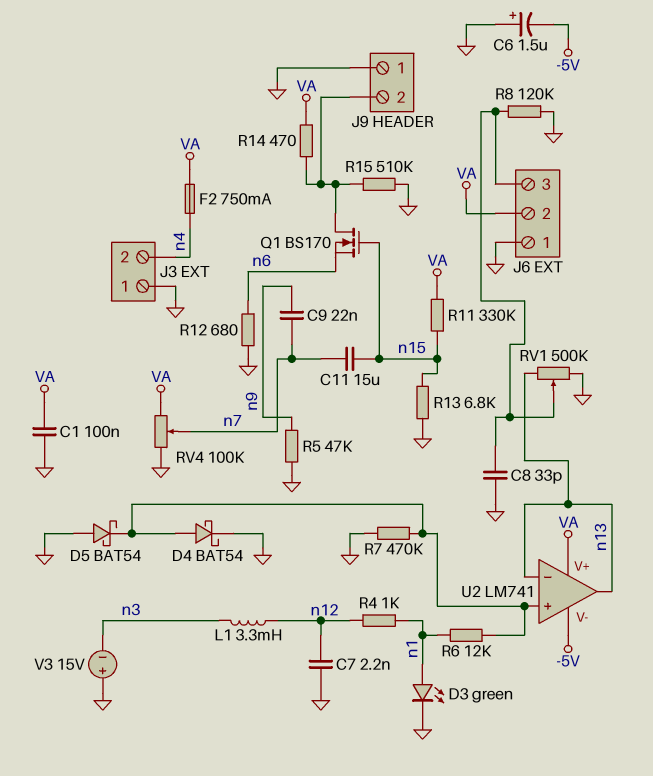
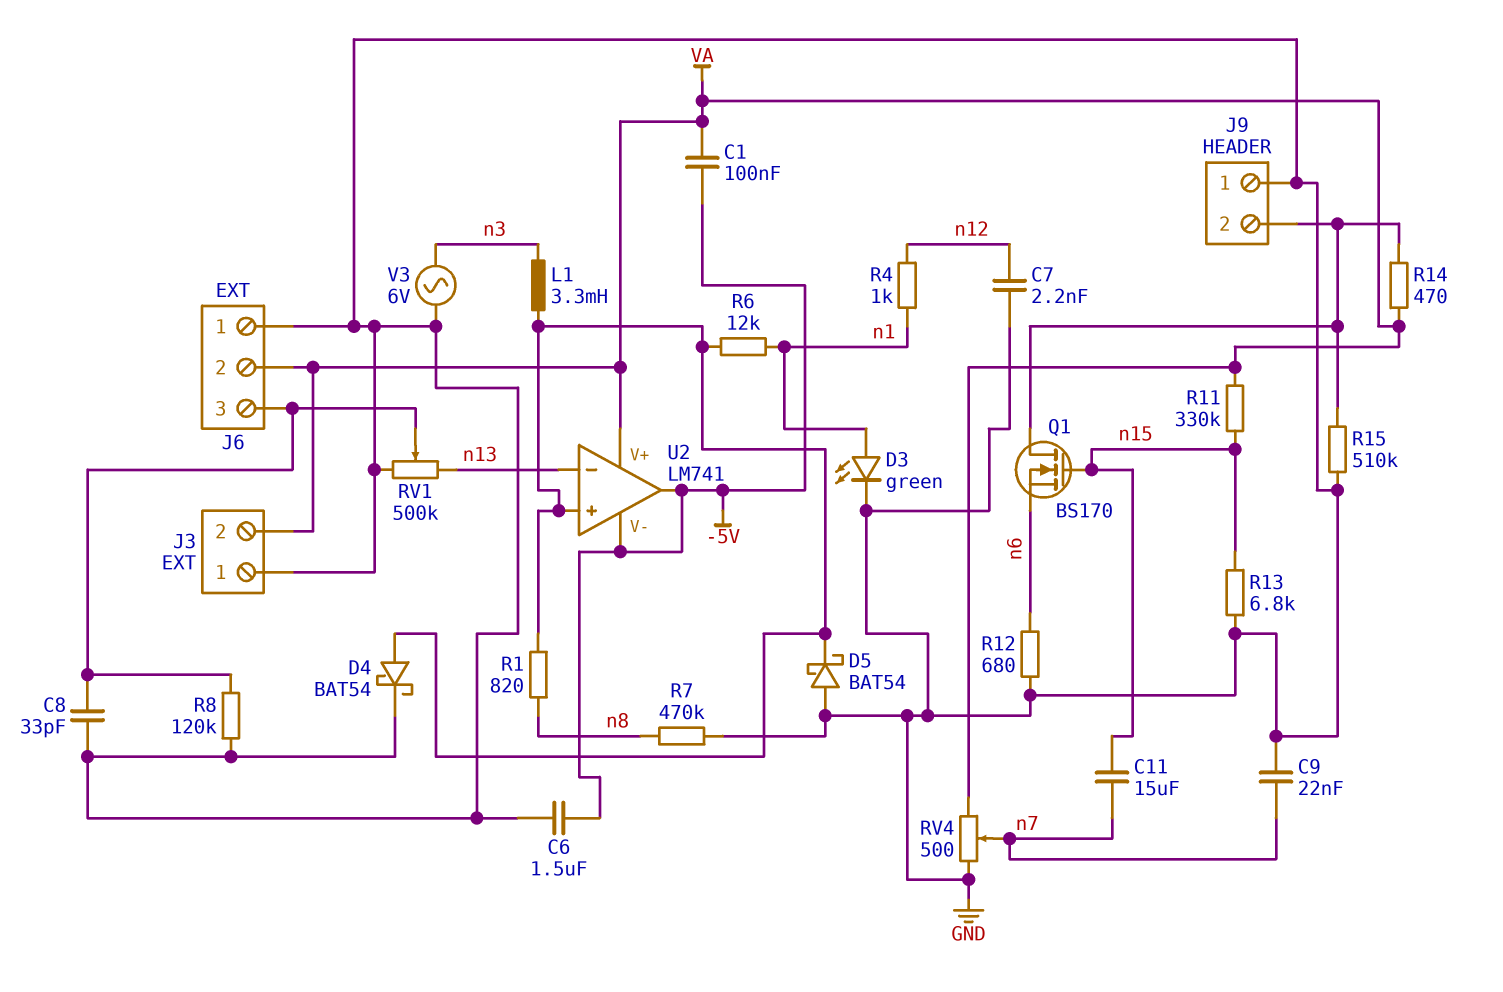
C1: 100nF (GND, VA) -> 100nF (-5V, VA)
C6: 1.5uF (plus GND, minus -5V) -> 1.5uF (-5V, GND)
C9: 22nF (n7, n9) -> 22nF (GND, n7)
F2: 750mA (VA, n4) -> none
J3 pin 2: n4 -> VA
L1: 3.3mH (n3, n12) -> 3.3mH (U2/in+, n3)
R1: none -> 820 (U2/in+, n8)
R5: 47k (GND, n9) -> none
R7: 470k (GND, U2/in+) -> 470k (GND, n8)
RV4: 100k (GND, VA, wiper n7) -> 500 (GND, VA, wiper n7)
U2 pin out: n13 -> -5V
V3: 15V (plus GND, minus n3) -> AC 6V (GND, n3)

